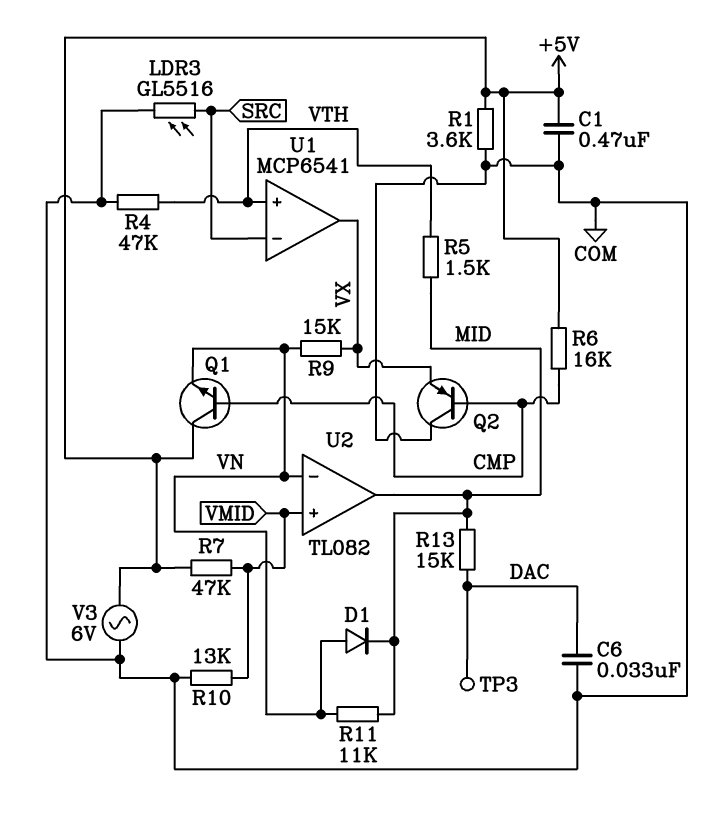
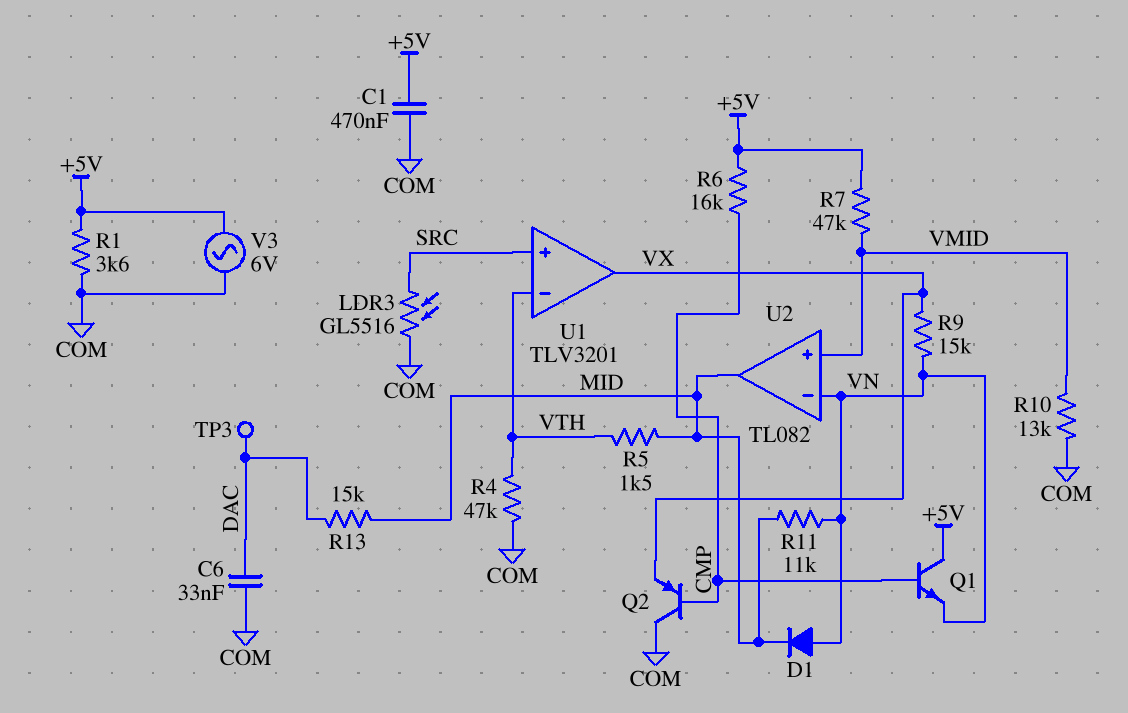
U1: MCP6541 -> TLV3201
U1 pin in+: VTH -> SRC
U1 pin in-: SRC -> VTH

